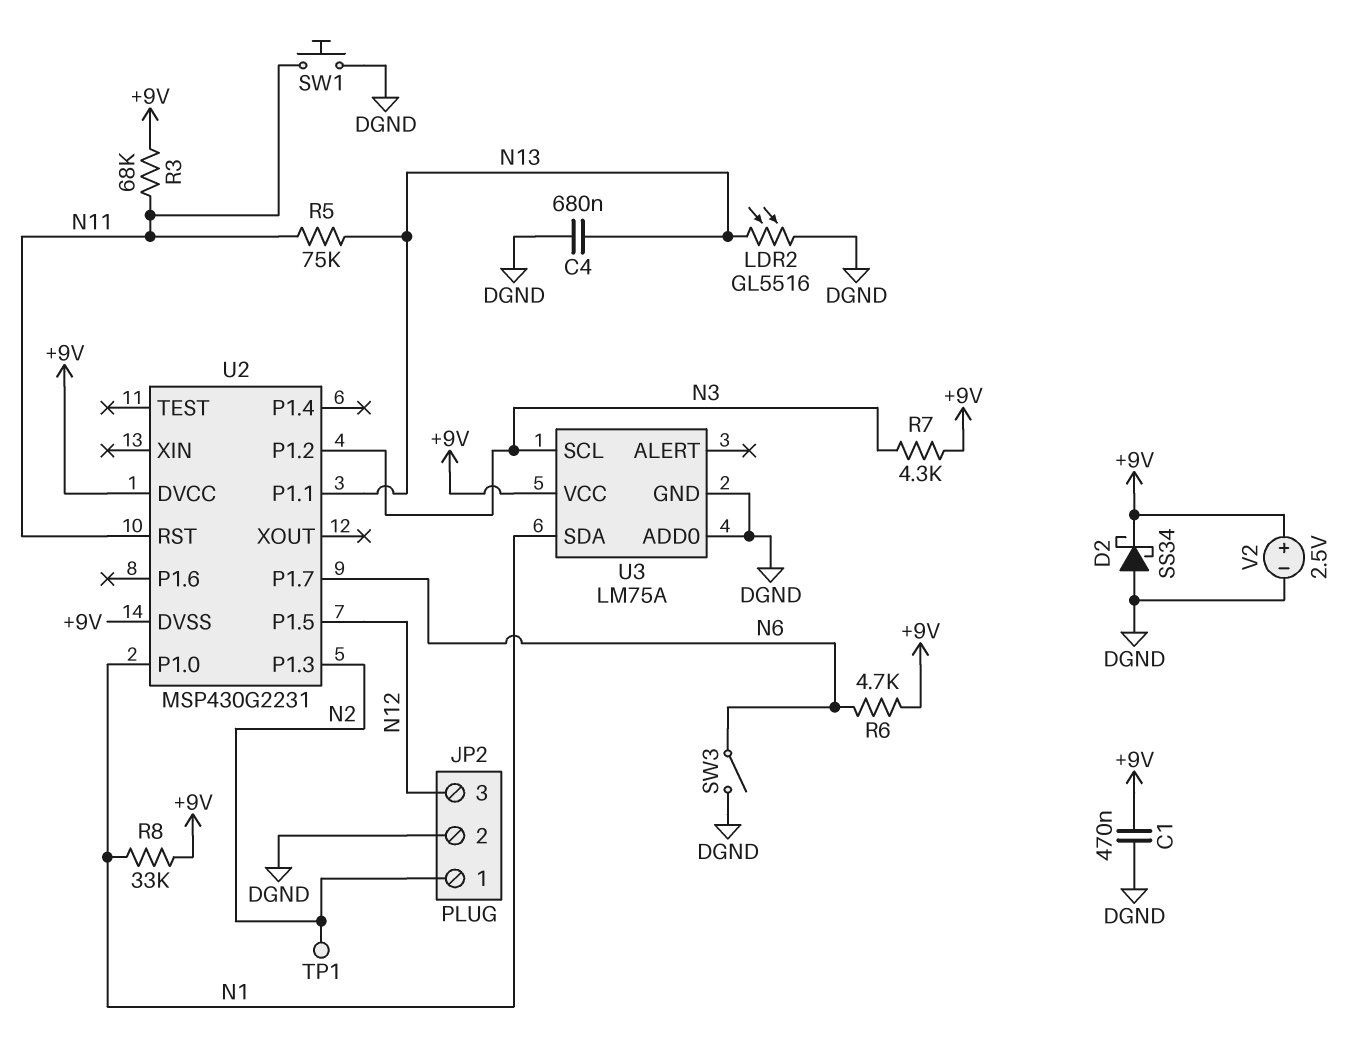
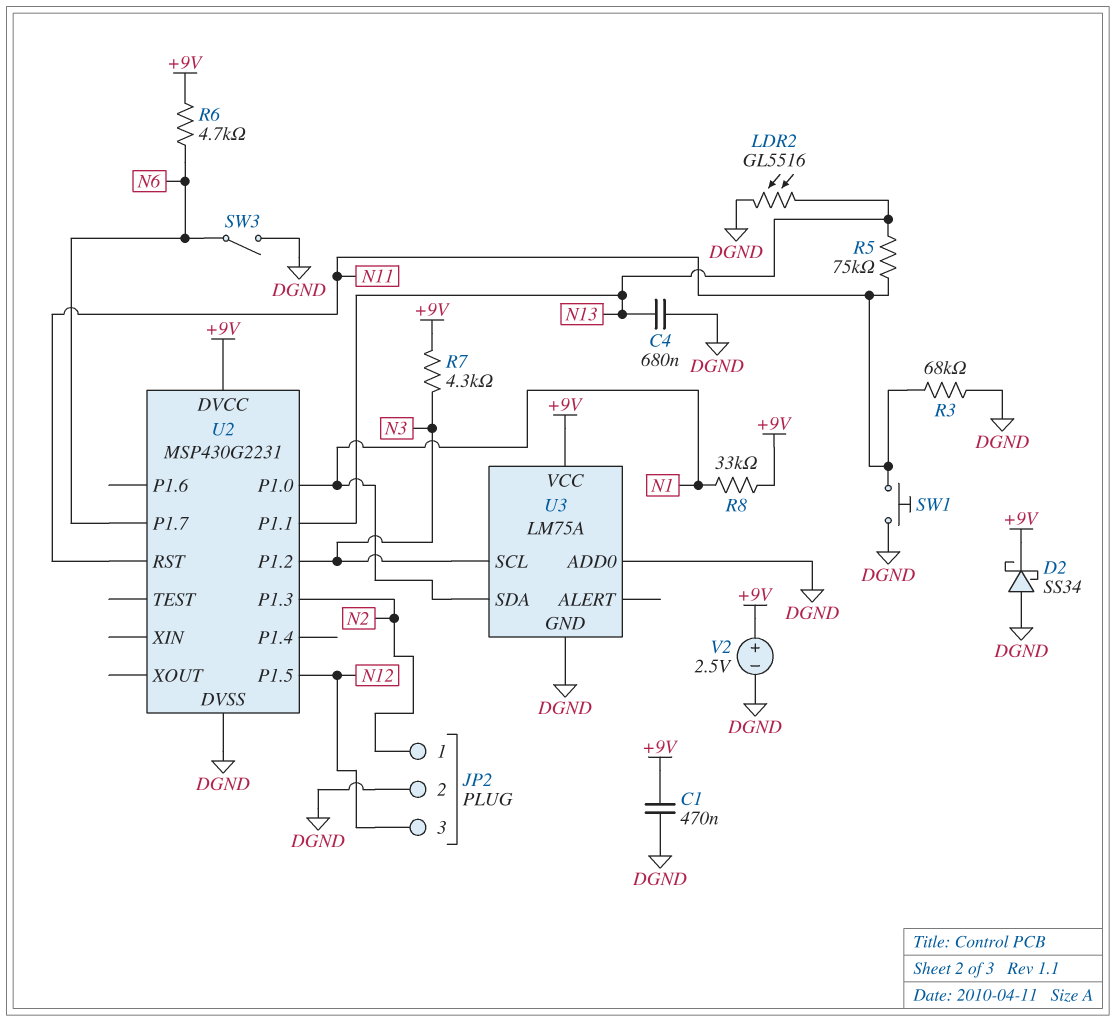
R3: 68k (+9V, N11) -> 68k (DGND, N11)
TP1: test point (N2) -> none
U2 pin DVSS: +9V -> DGND

